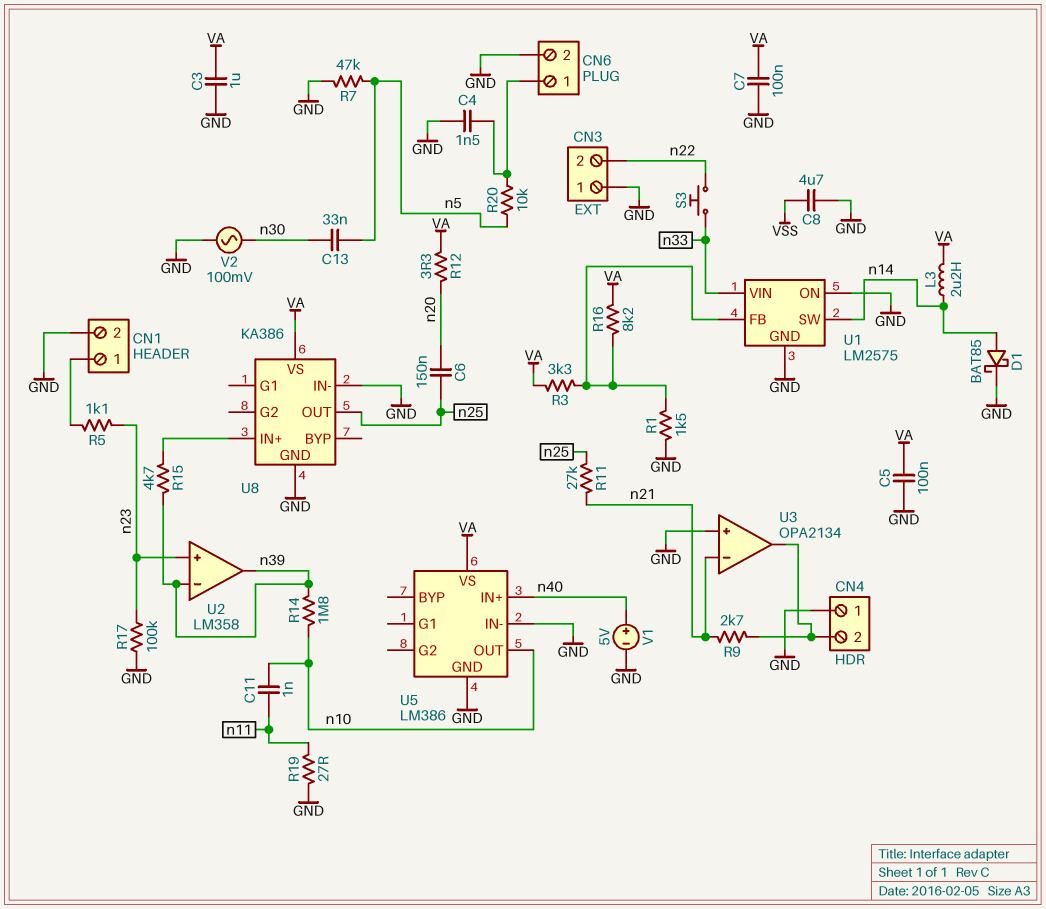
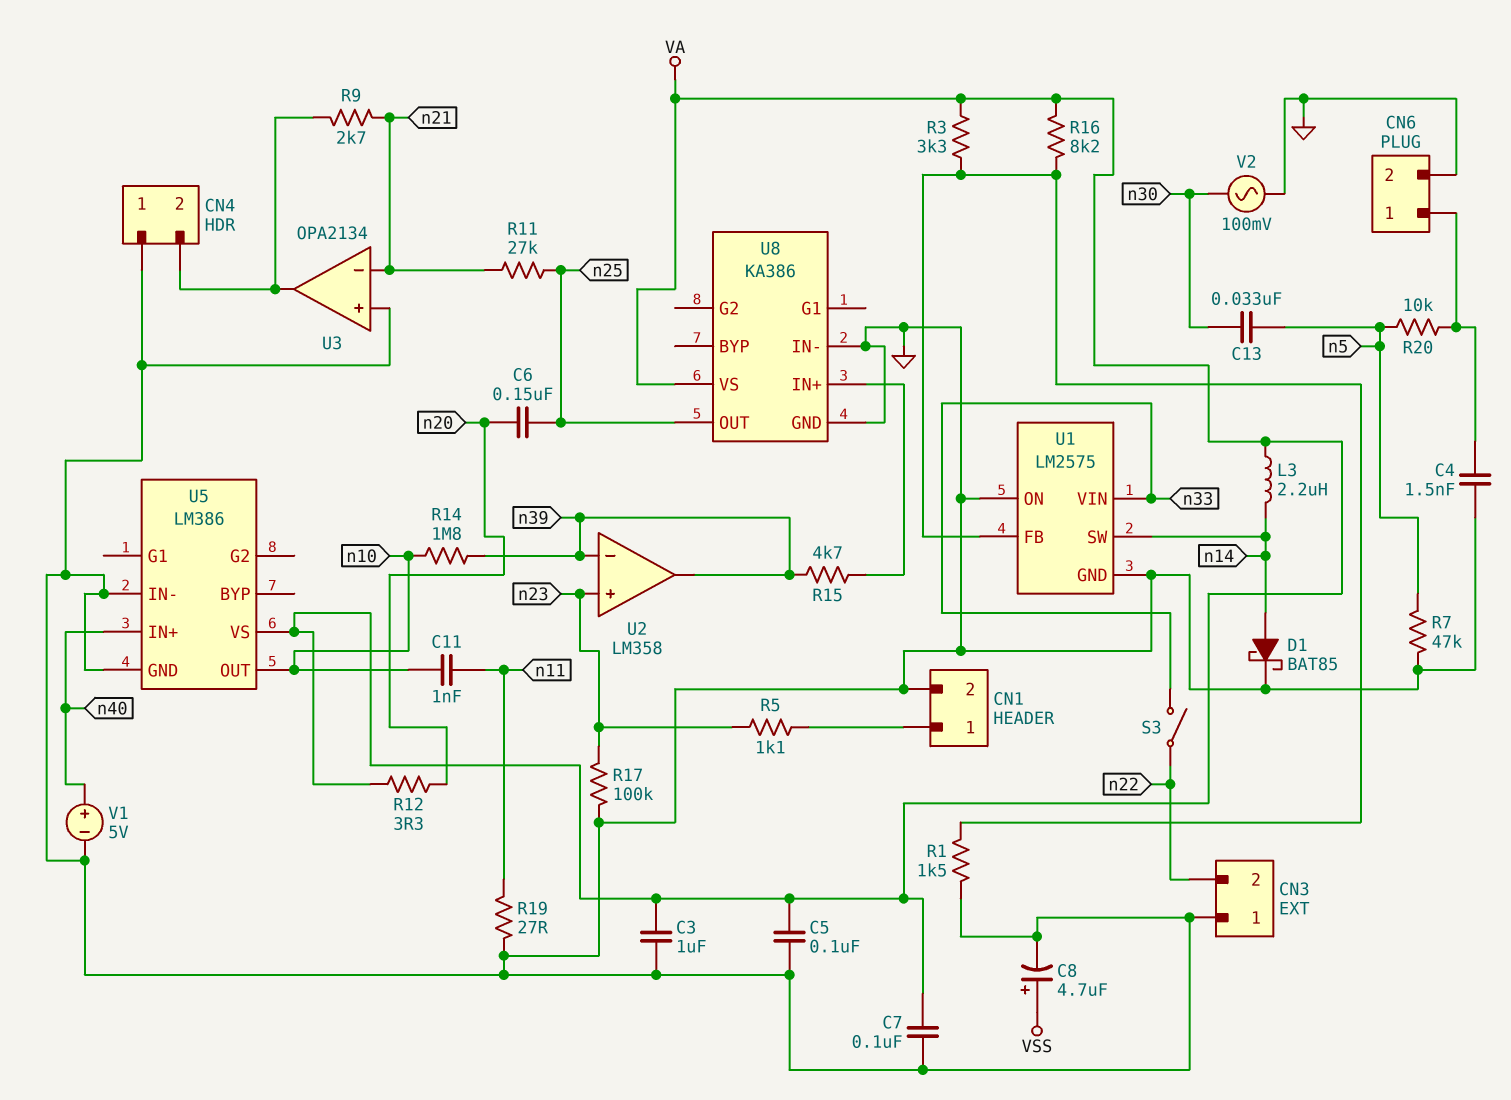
C8: 4.7uF (GND, VSS) -> 4.7uF (plus VSS, minus GND)
S3: button (n22, n33) -> switch (n22, n33)

